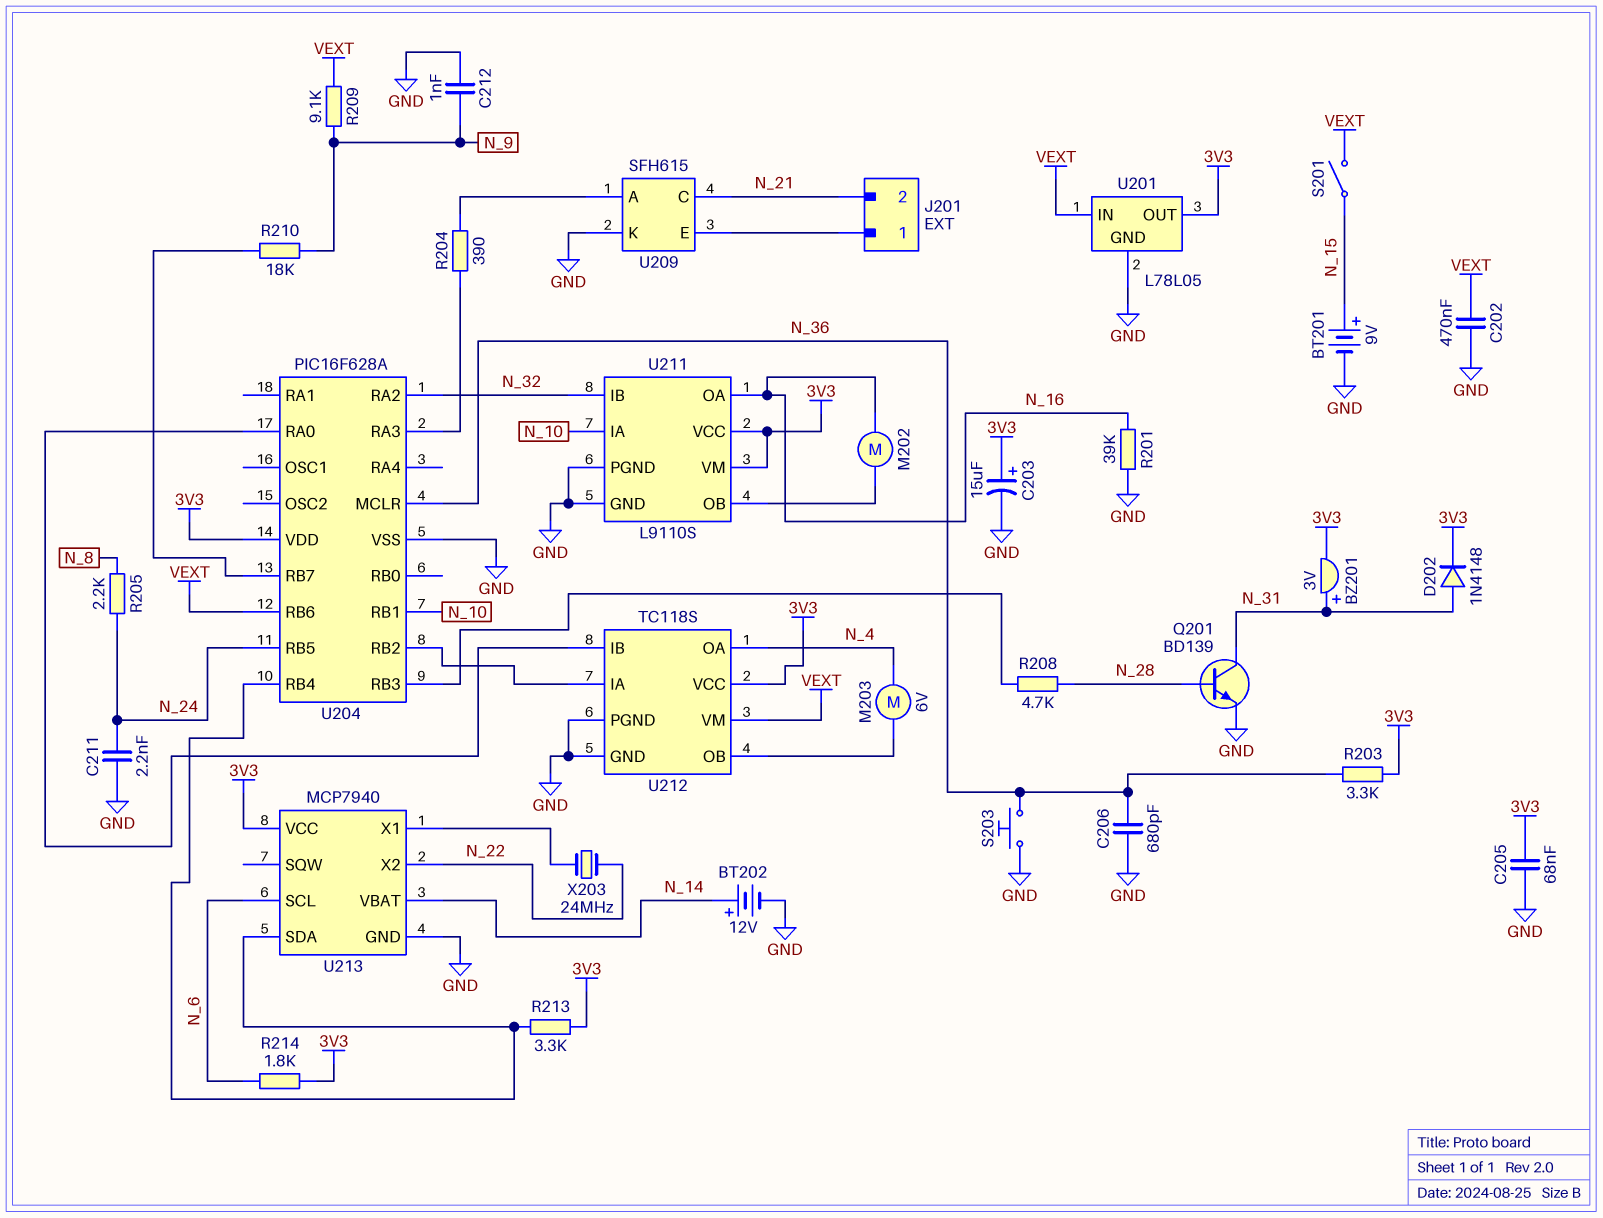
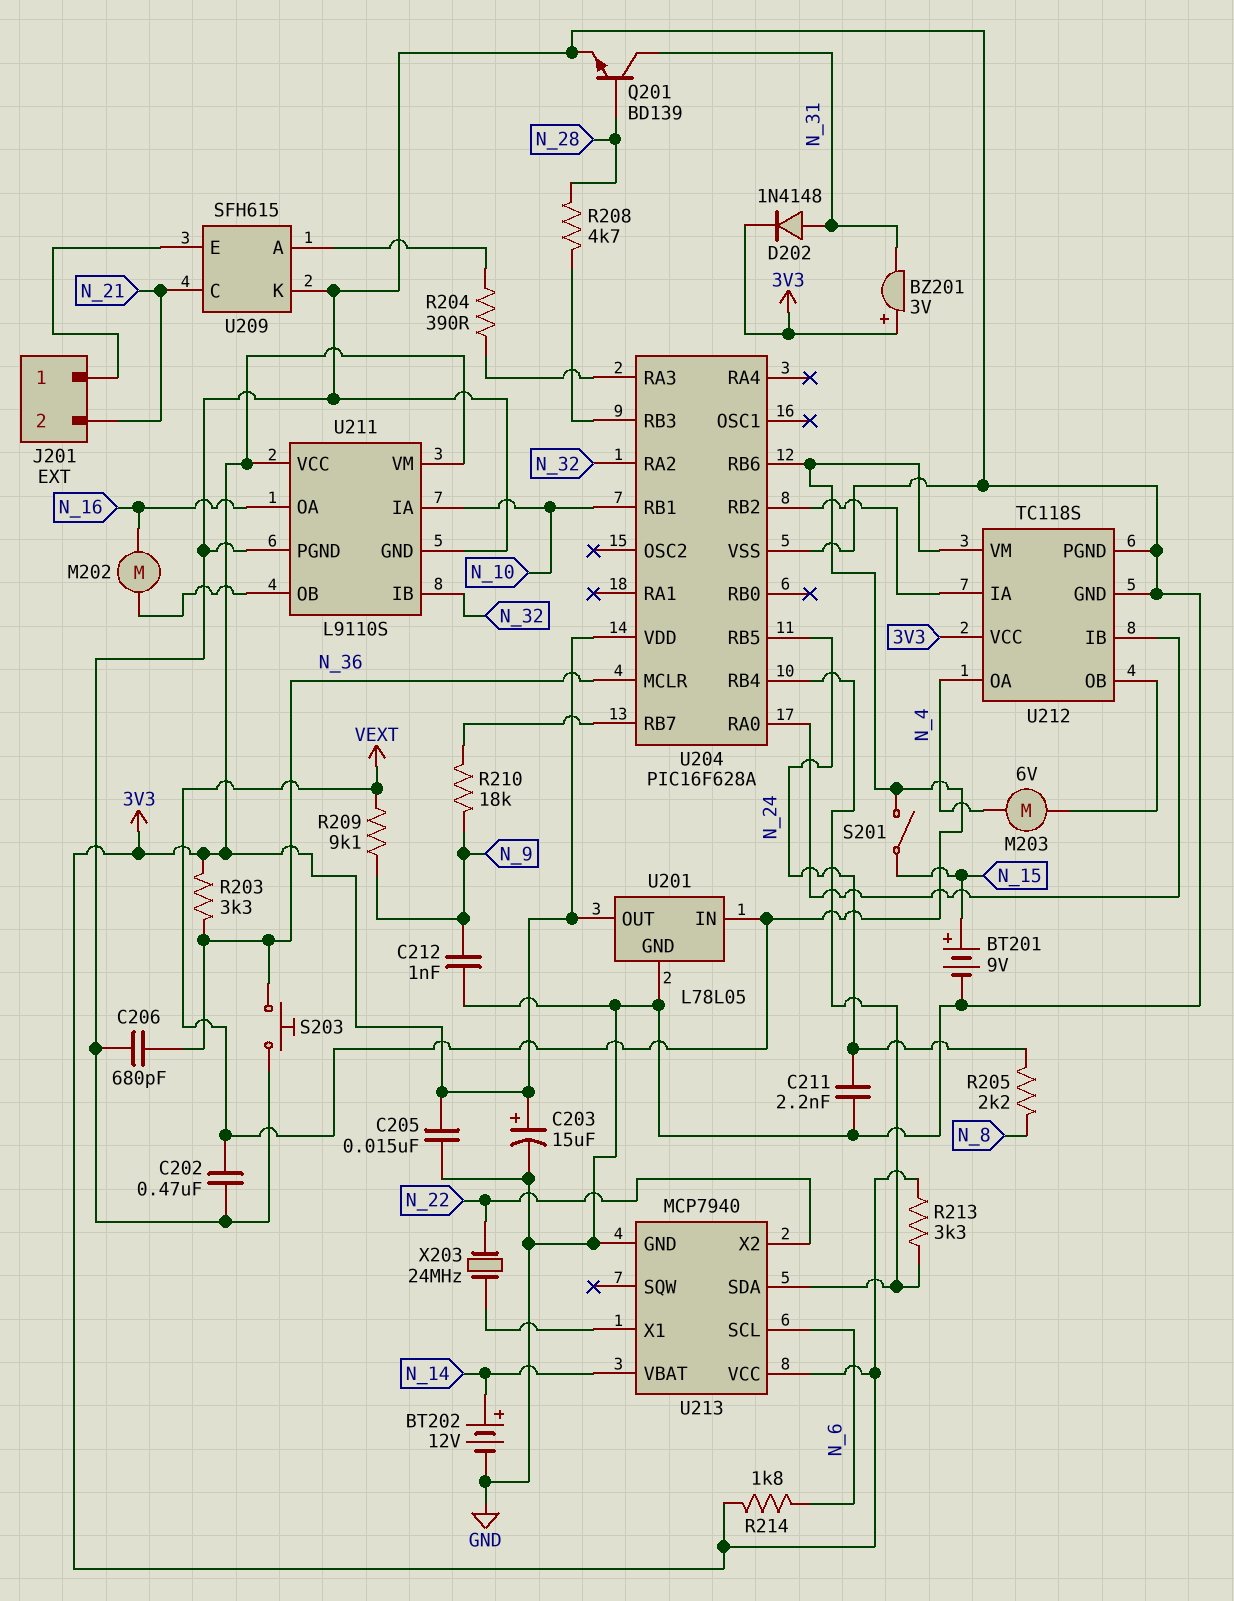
BZ201: buzzer 3V (plus N_31, minus 3V3) -> buzzer 3V (plus 3V3, minus N_31)
C205: 68nF (3V3, GND) -> 15nF (3V3, GND)
R201: 39k (GND, N_16) -> none

